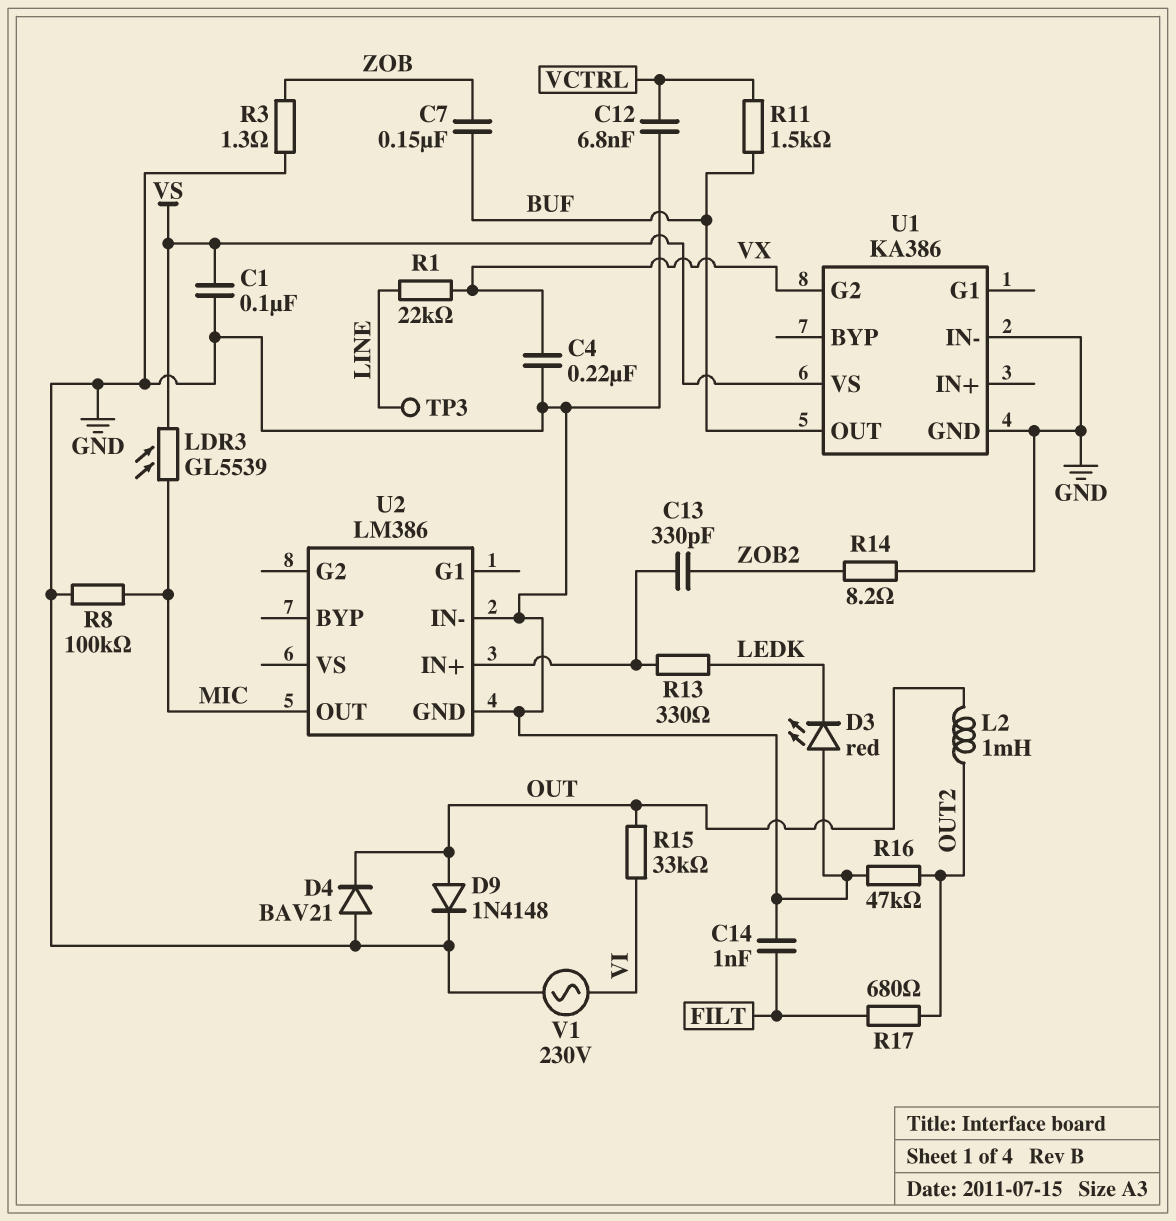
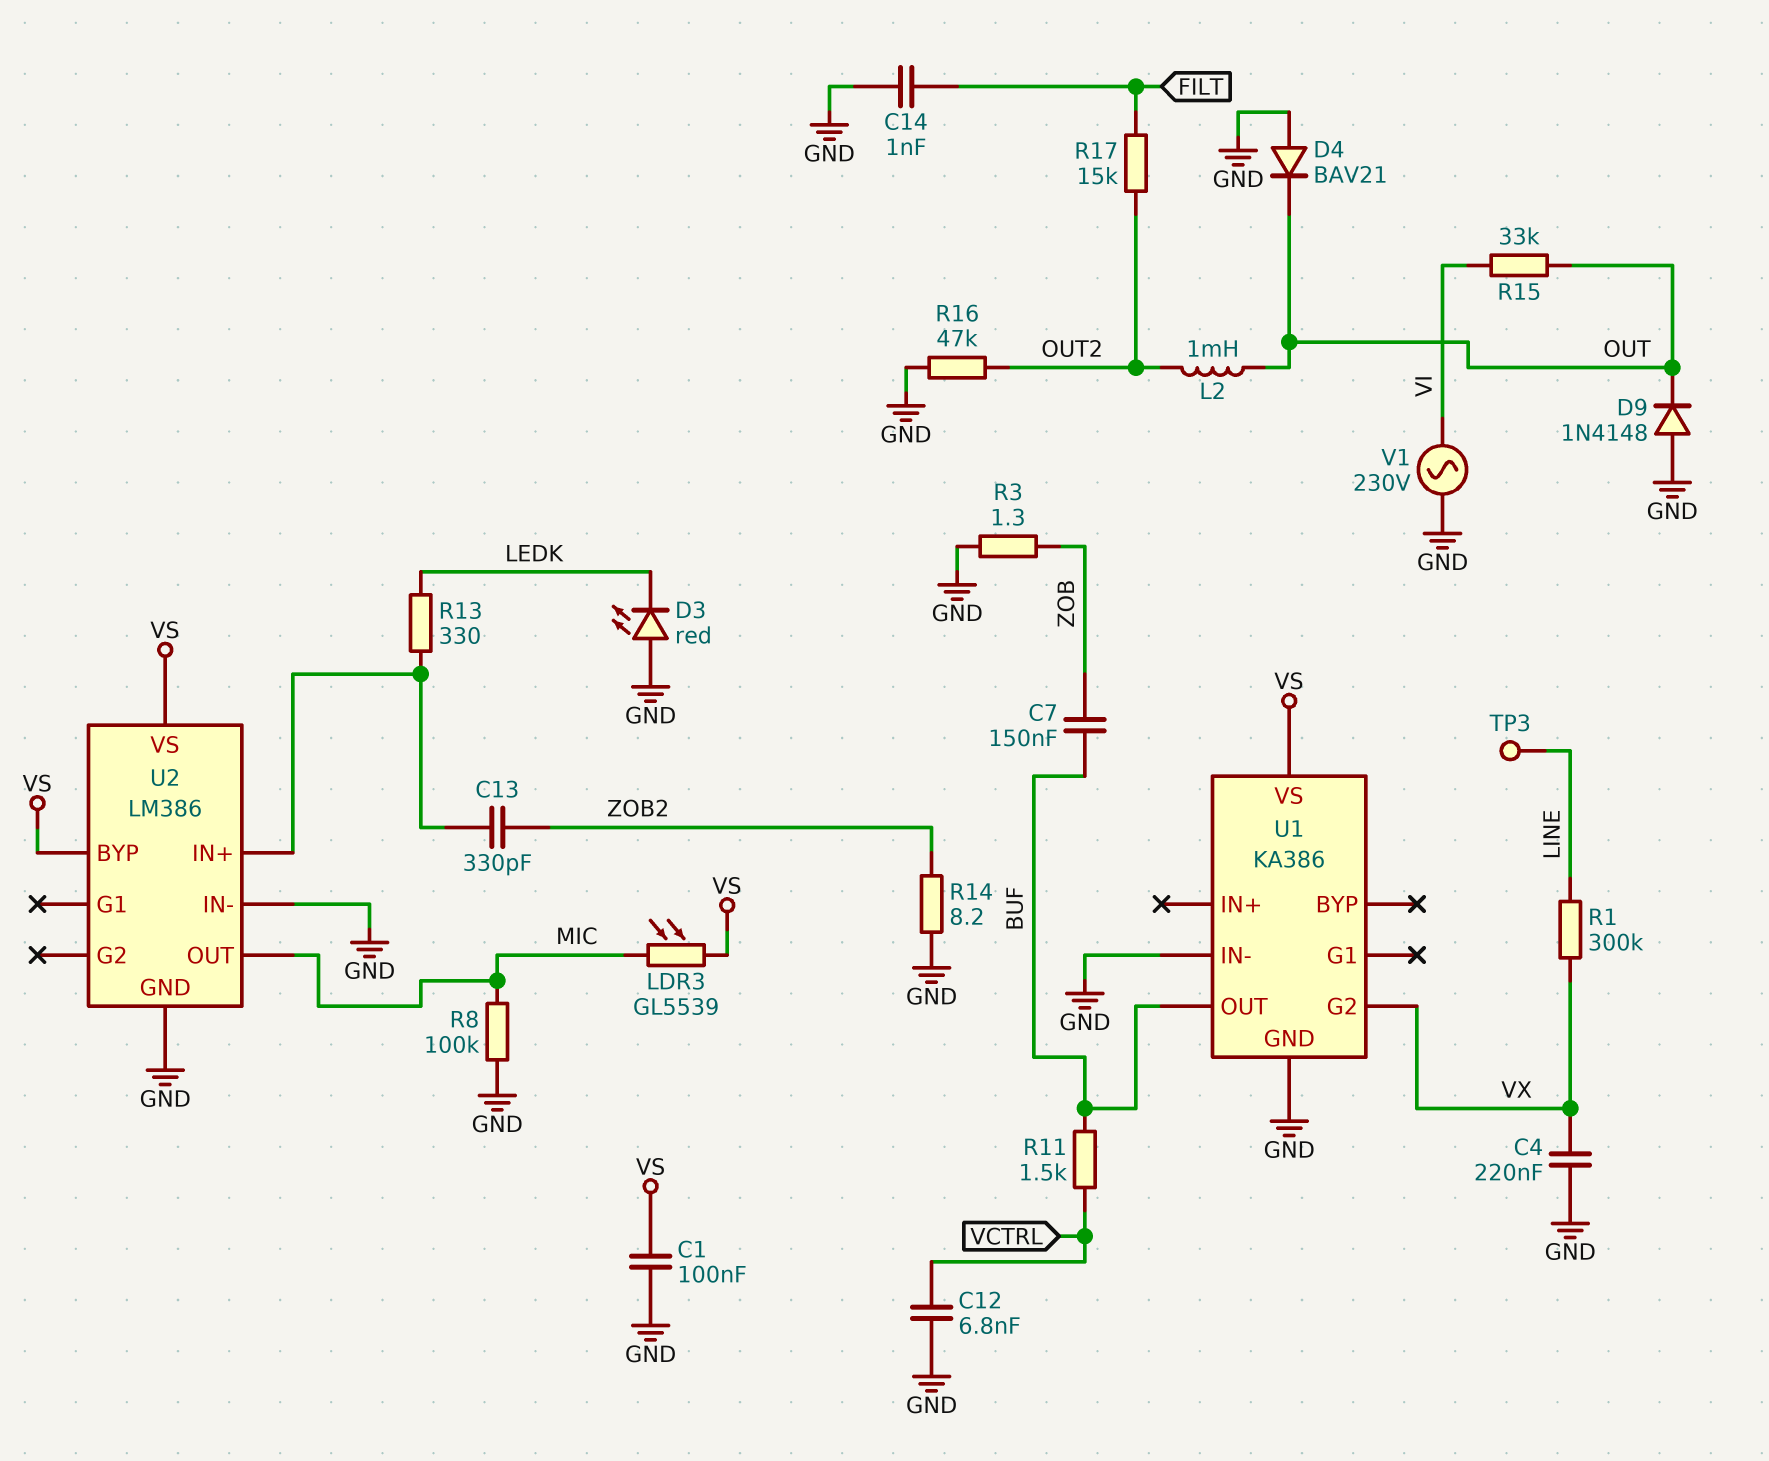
D9: diode 1N4148 (A OUT, K GND) -> diode 1N4148 (A GND, K OUT)
R1: 22k (LINE, VX) -> 300k (LINE, VX)
R17: 680 (FILT, OUT2) -> 15k (FILT, OUT2)
U2 pin BYP: none -> VS
U2 pin VS: none -> VS

